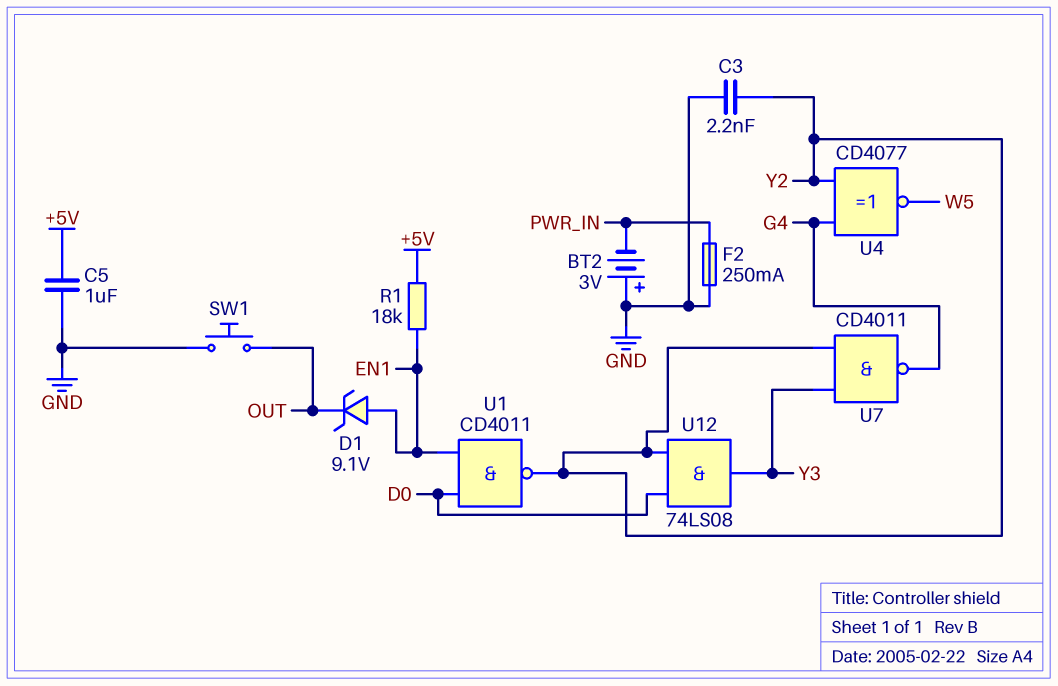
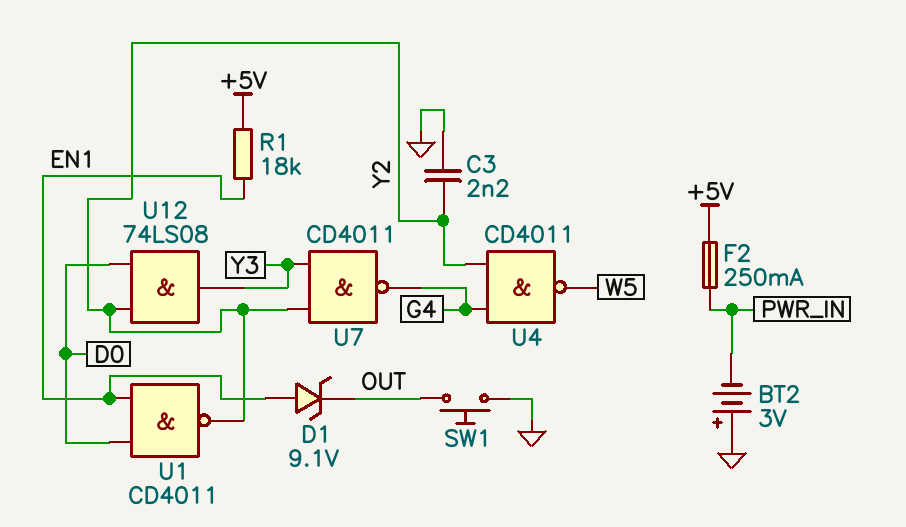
C5: 1uF (+5V, GND) -> none
F2: 250mA (GND, PWR_IN) -> 250mA (+5V, PWR_IN)
U4: XNOR CD4077 (in G4, in Y2, out W5) -> NAND CD4011 (in G4, in Y2, out W5)

